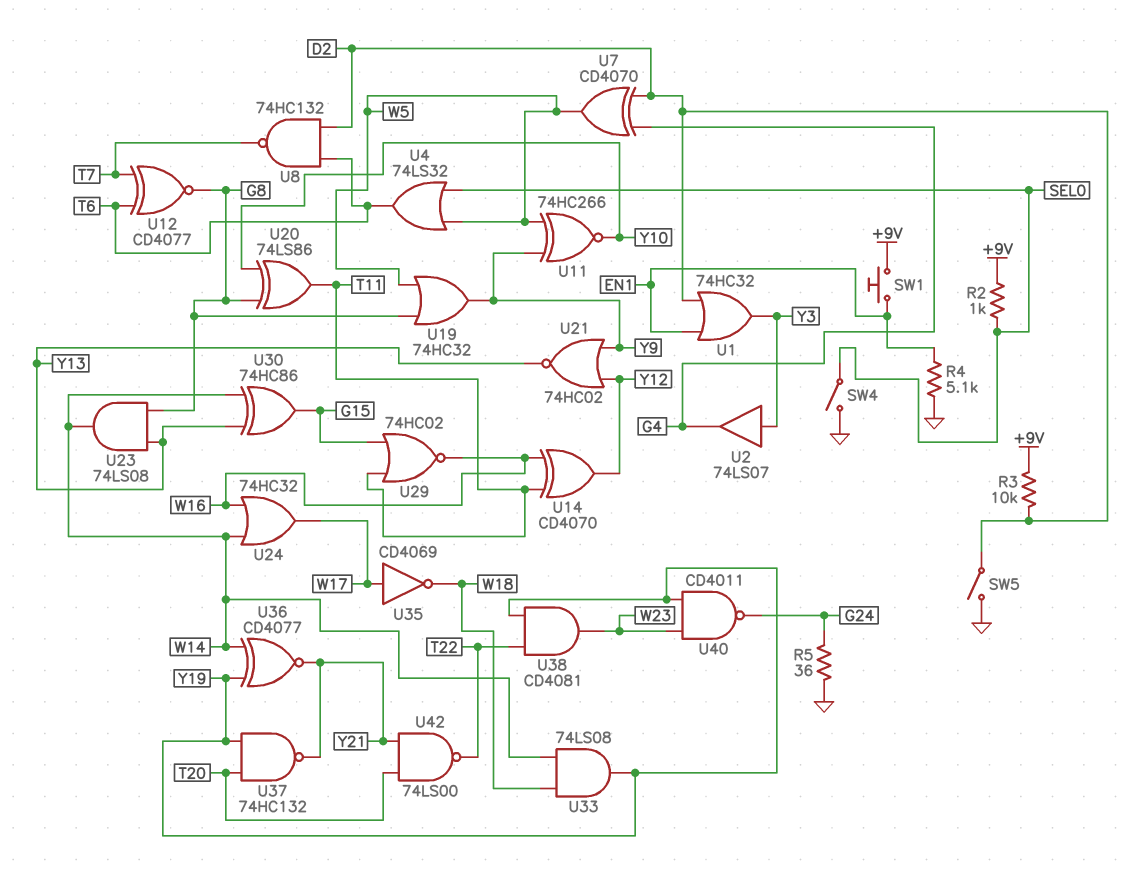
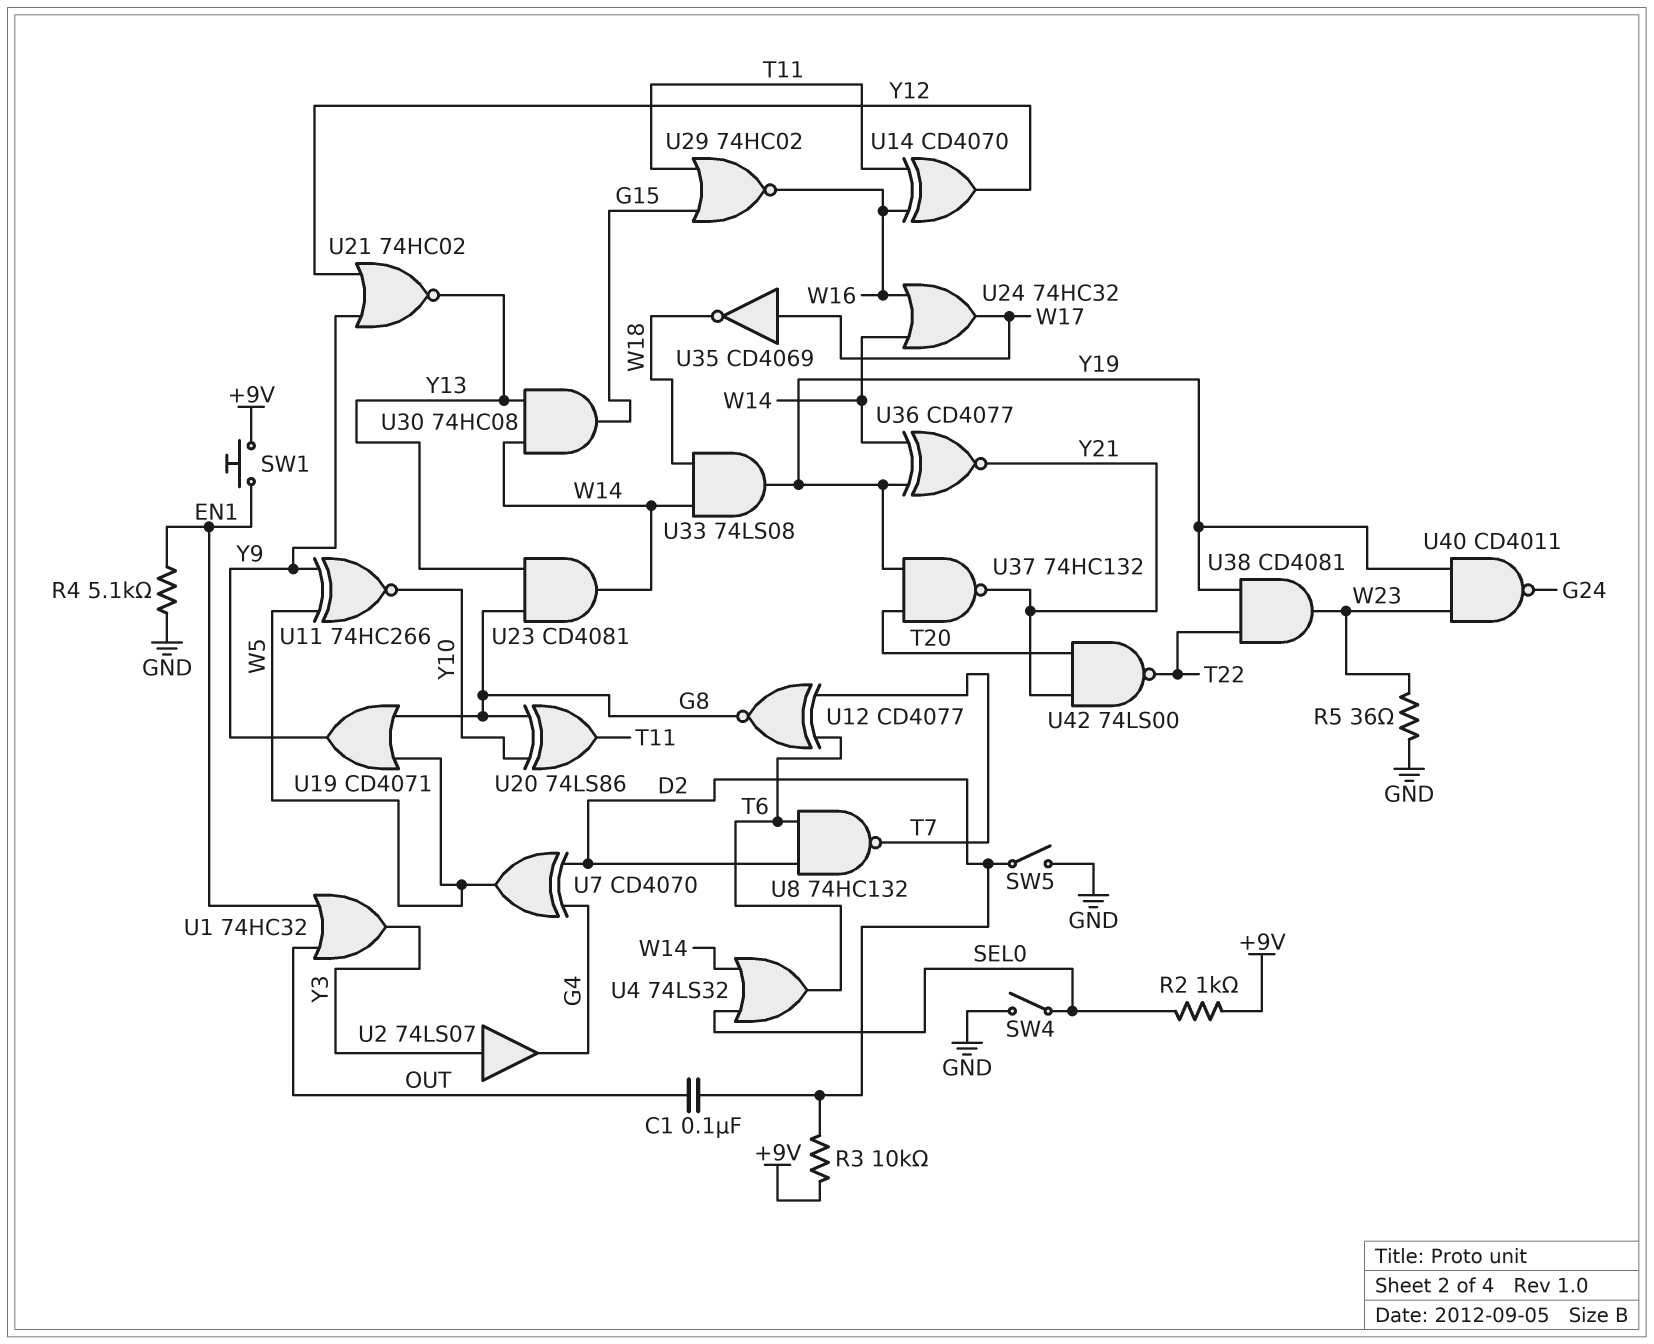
C1: none -> 100nF (D2, OUT)
R5: 36 (G24, GND) -> 36 (GND, W23)
U1: OR 74HC32 (in D2, in EN1, out Y3) -> OR 74HC32 (in EN1, in OUT, out Y3)
U4: OR 74LS32 (in SEL0, in W5, out T6) -> OR 74LS32 (in SEL0, in W14, out T6)
U19: OR 74HC32 (in G8, in W5, out Y9) -> OR CD4071 (in G8, in W5, out Y9)
U23: AND 74LS08 (in G8, in Y13, out W14) -> AND CD4081 (in G8, in Y13, out W14)
U30: XOR 74HC86 (in W14, in Y13, out G15) -> AND 74HC08 (in W14, in Y13, out G15)

